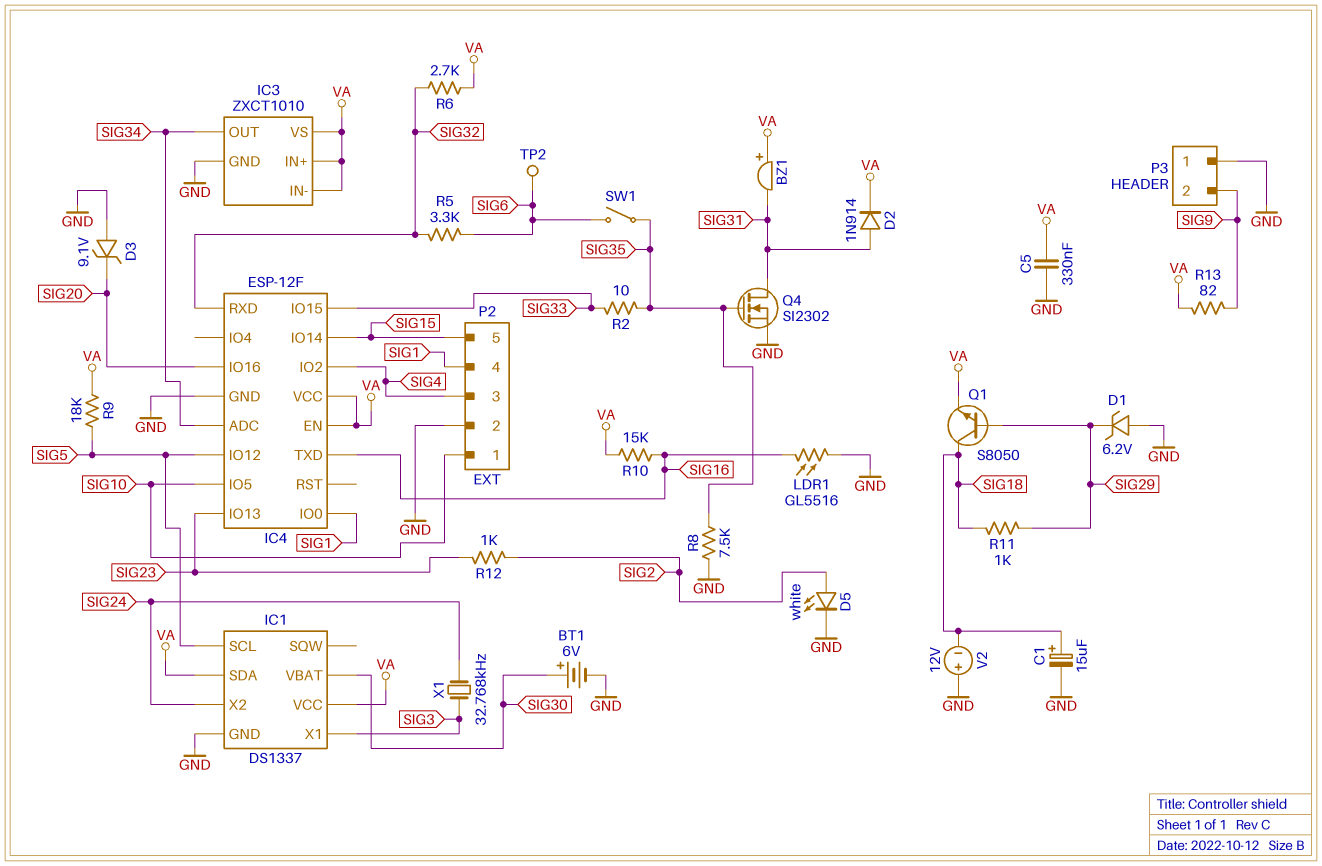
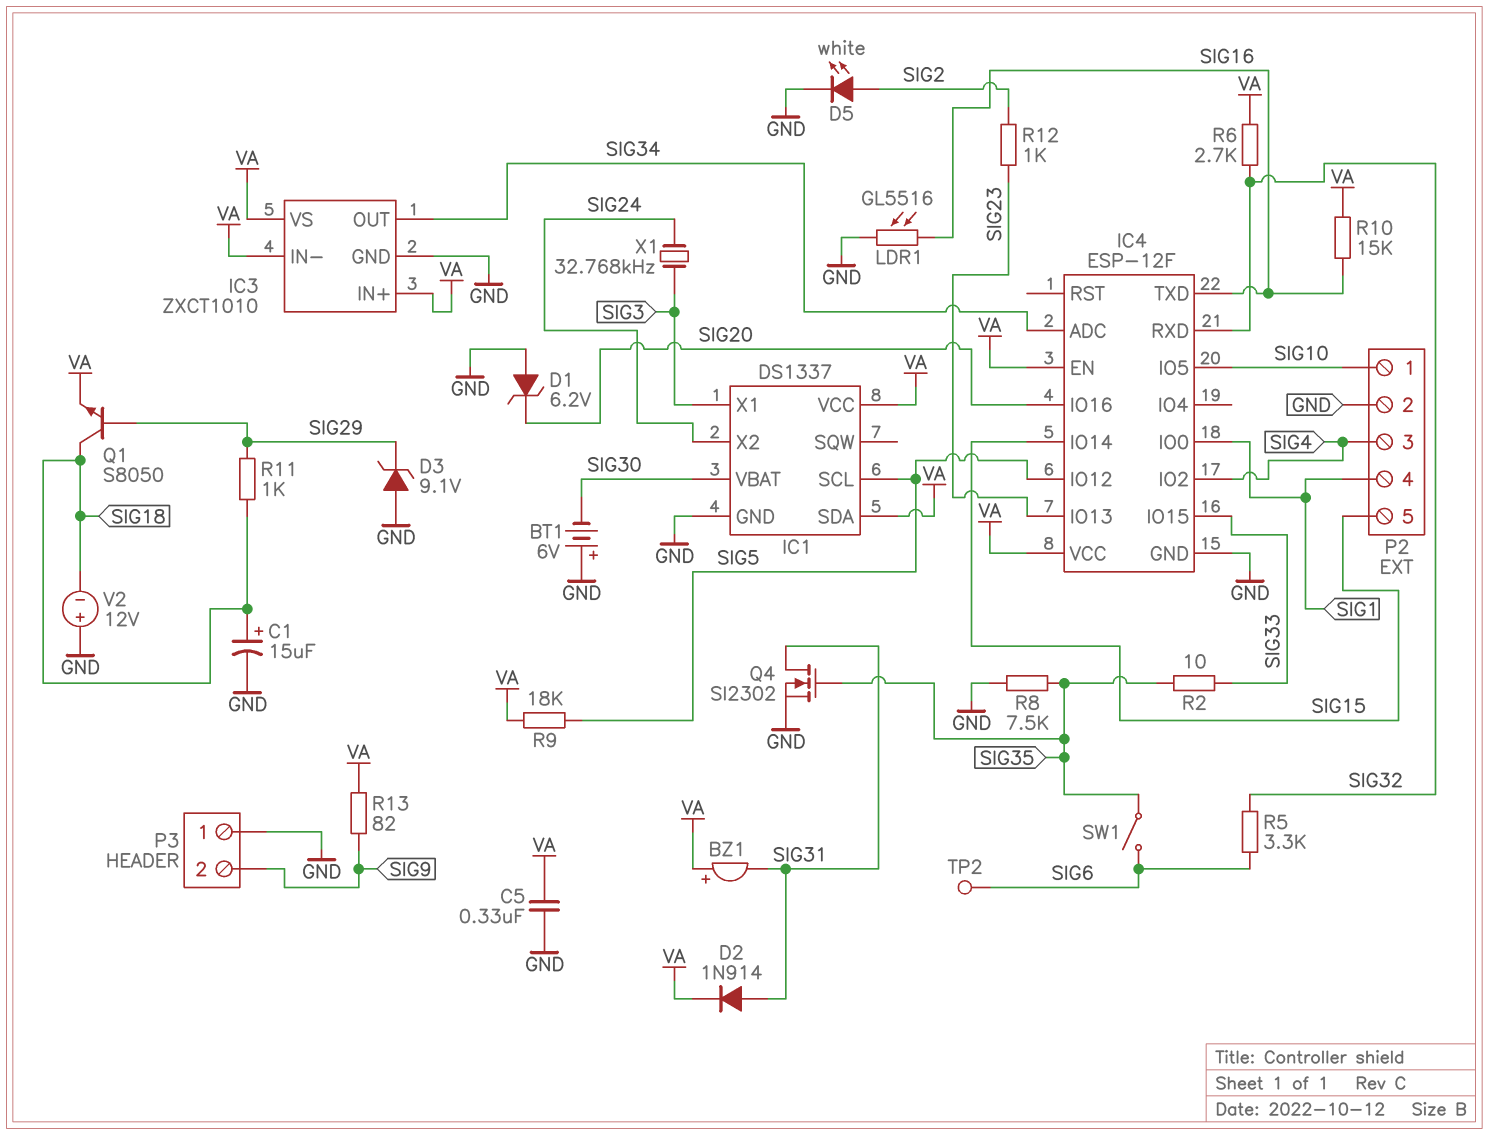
BT1: 6V (plus SIG30, minus GND) -> 6V (plus GND, minus SIG30)
D1: zener 6.2V (A GND, K SIG29) -> zener 6.2V (A GND, K SIG20)
D3: zener 9.1V (A GND, K SIG20) -> zener 9.1V (A GND, K SIG29)

